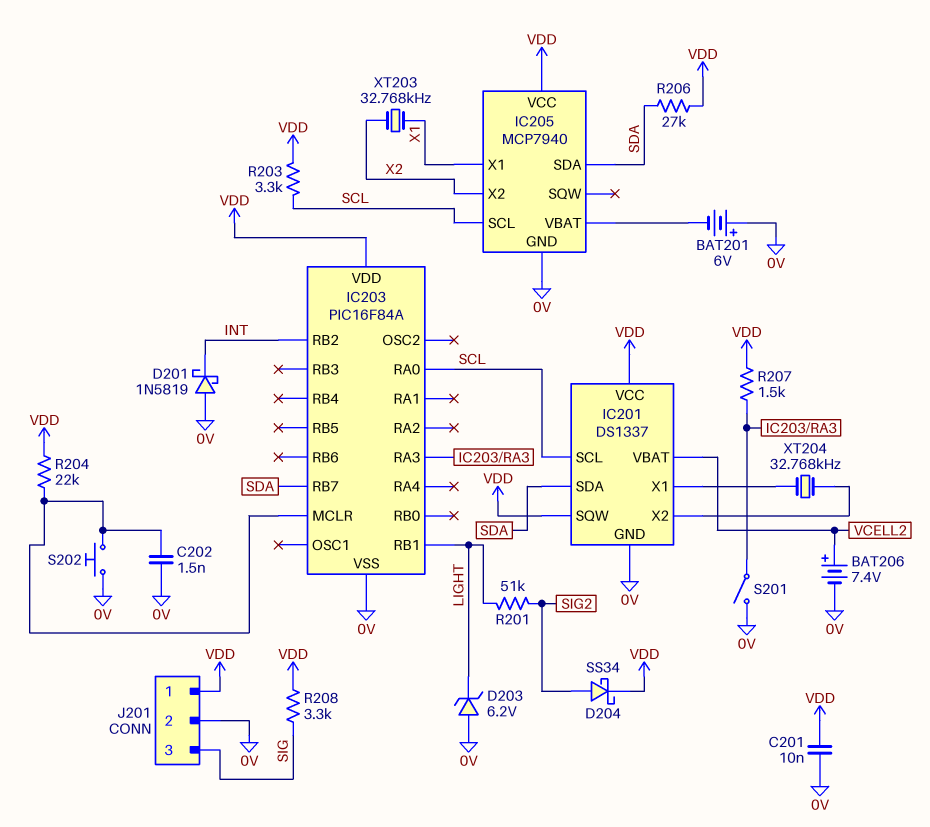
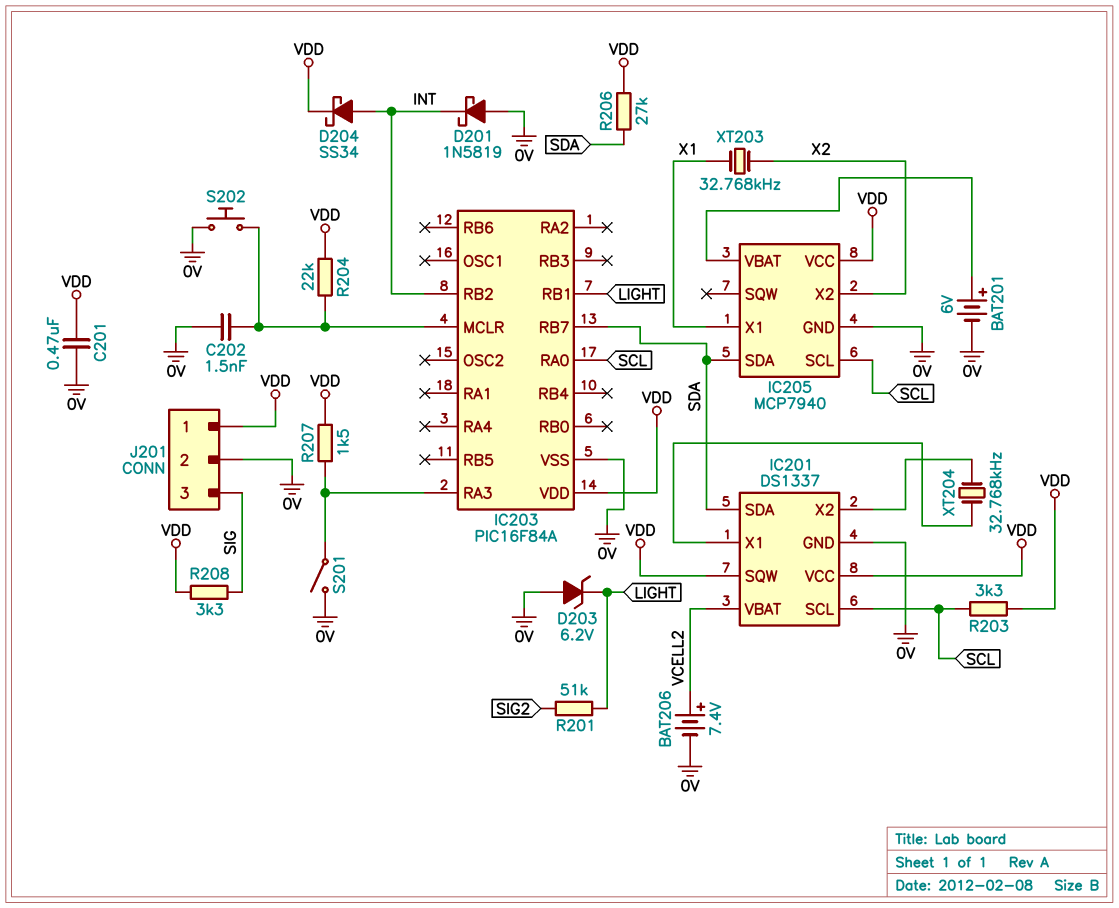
BAT201: 6V (plus 0V, minus IC205/VBAT) -> 6V (plus IC205/VBAT, minus 0V)
C201: 10nF (0V, VDD) -> 470nF (0V, VDD)
D204: schottky SS34 (A SIG2, K VDD) -> schottky SS34 (A INT, K VDD)

